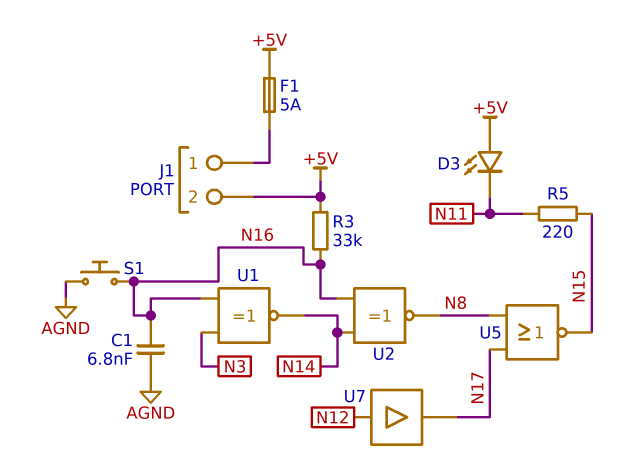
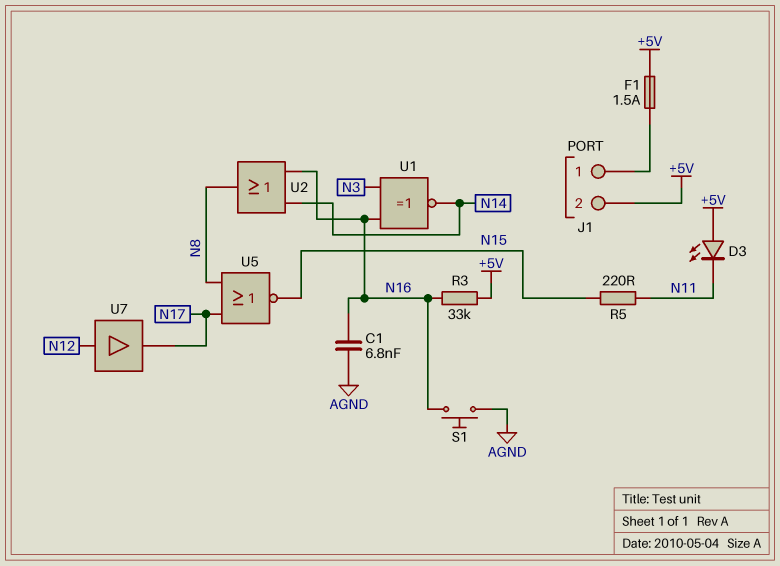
F1: 5A (+5V, J1/1) -> 1.5A (+5V, J1/1)
U2: XNOR (in N14, in N16, out N8) -> OR (in N14, in N16, out N8)

